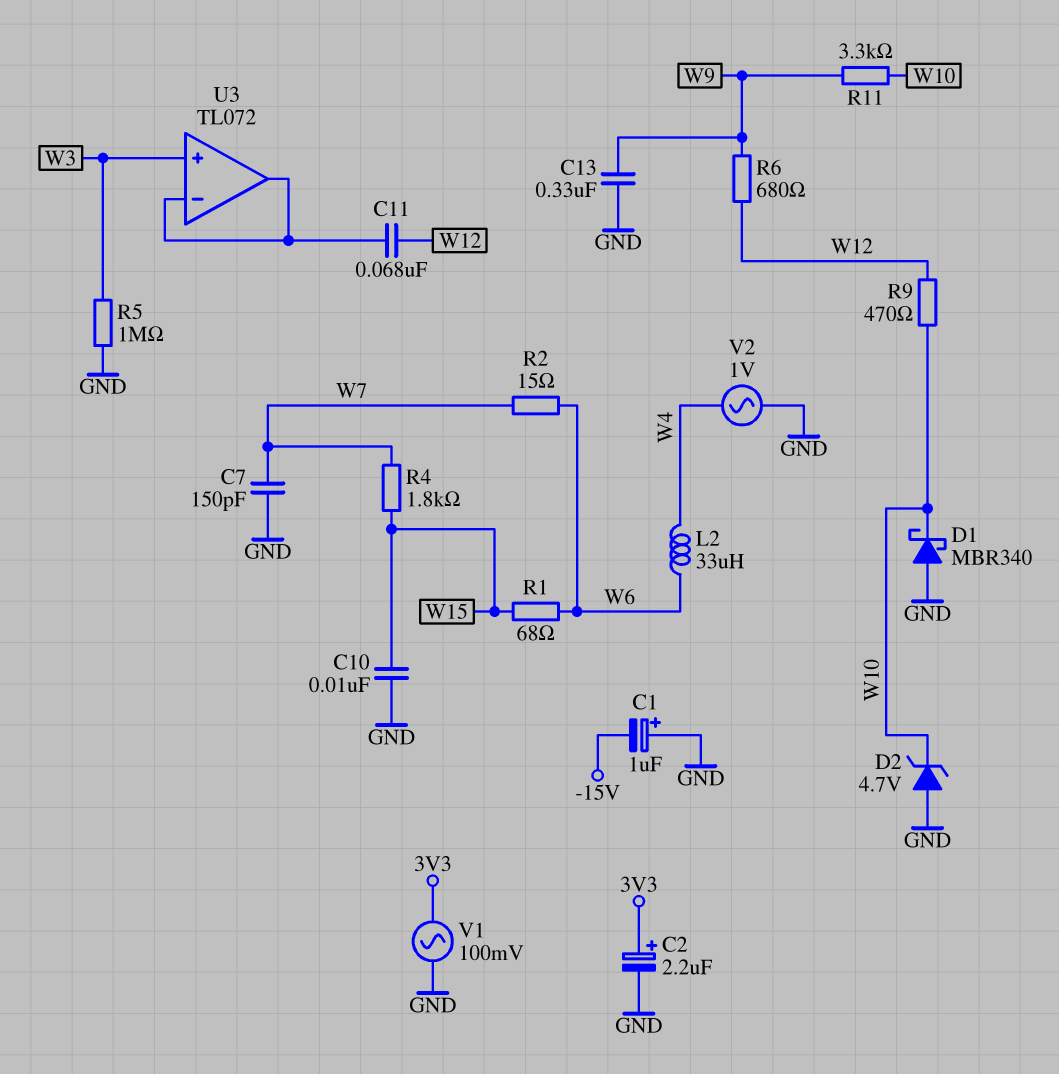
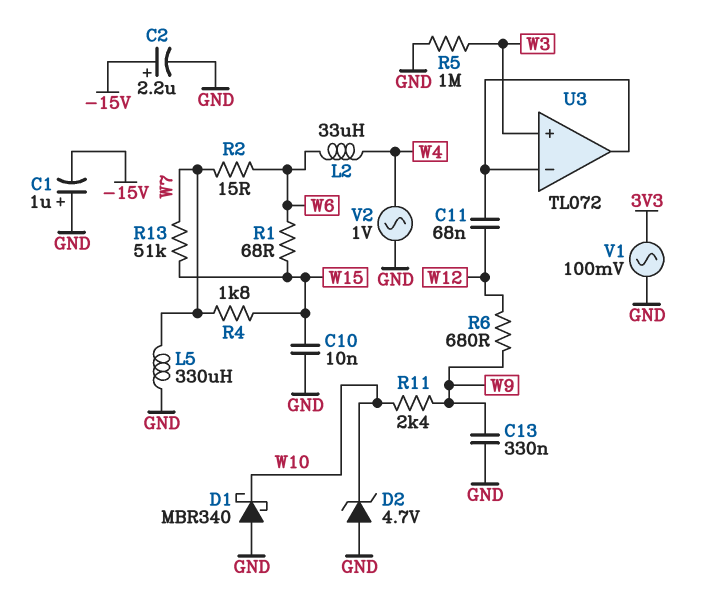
C2: 2.2uF (plus 3V3, minus GND) -> 2.2uF (plus -15V, minus GND)
C7: 150pF (GND, W7) -> none
L5: none -> 330uH (GND, W7)
R9: 470 (W10, W12) -> none
R11: 3.3k (W9, W10) -> 2.4k (W9, W10)
R13: none -> 51k (W7, W15)

